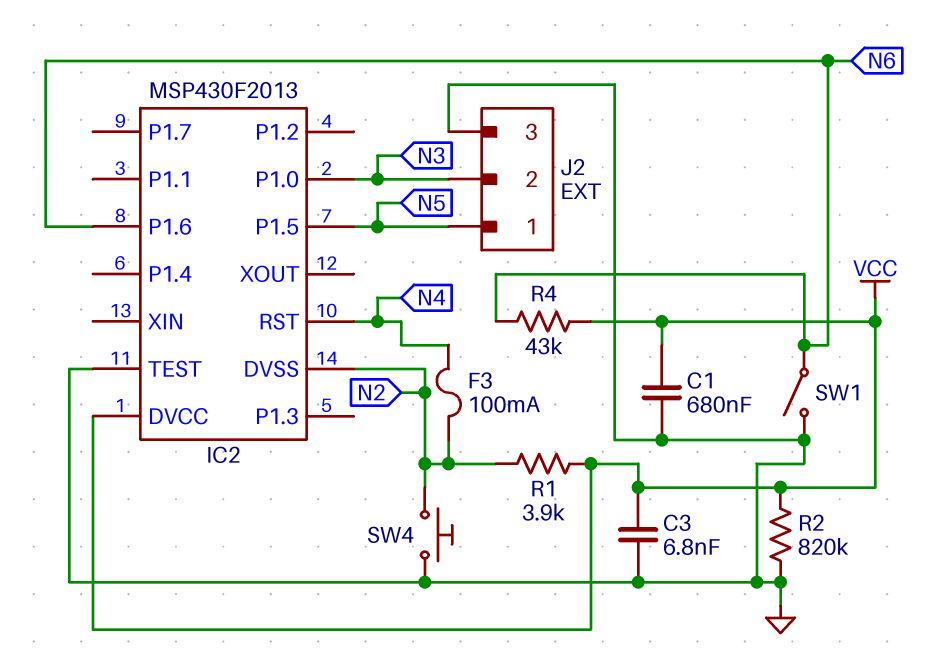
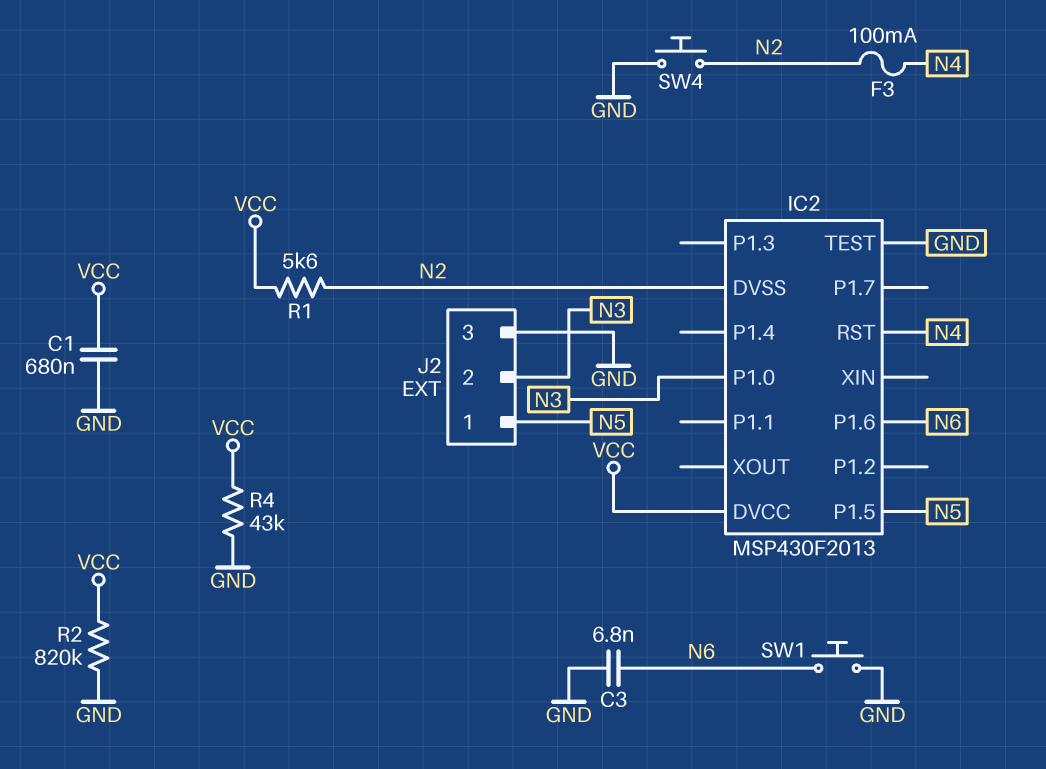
C3: 6.8nF (GND, VCC) -> 6.8nF (GND, N6)
R1: 3.9k (N2, VCC) -> 5.6k (N2, VCC)
R4: 43k (N6, VCC) -> 43k (GND, VCC)
SW1: switch (GND, N6) -> button (GND, N6)

